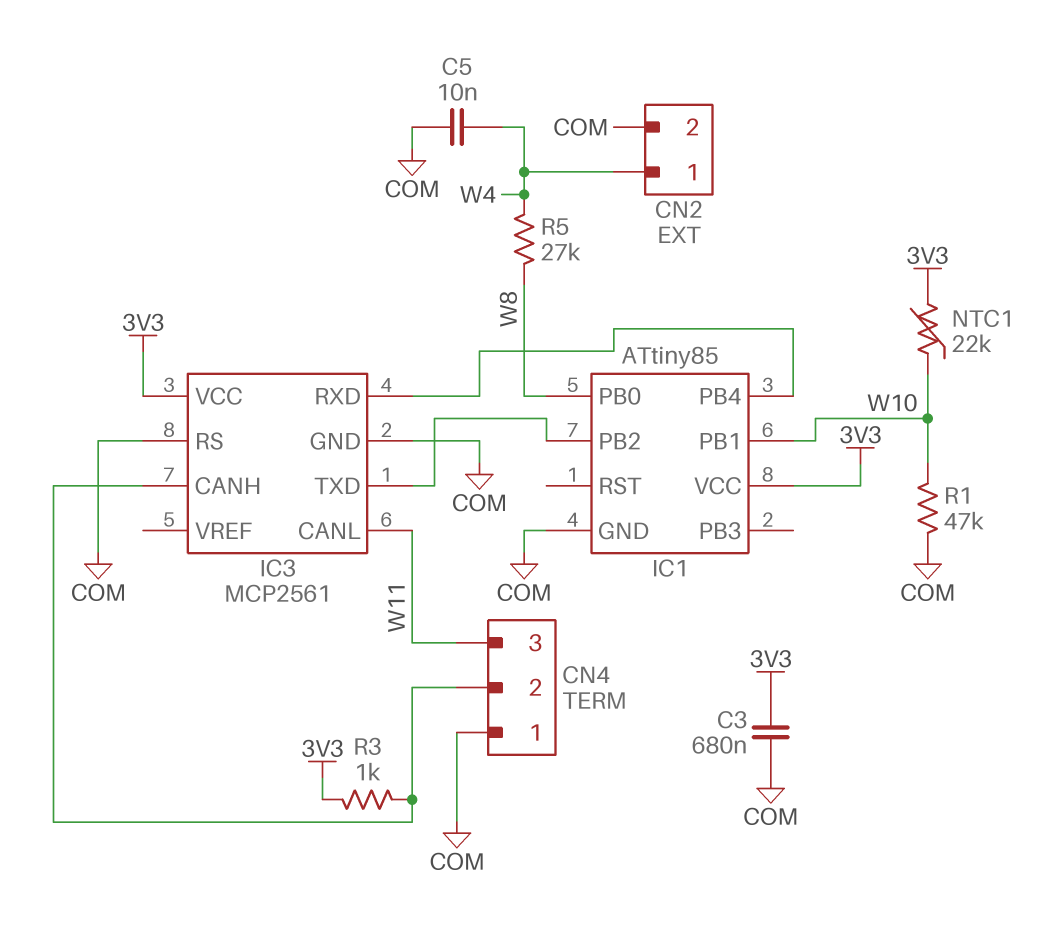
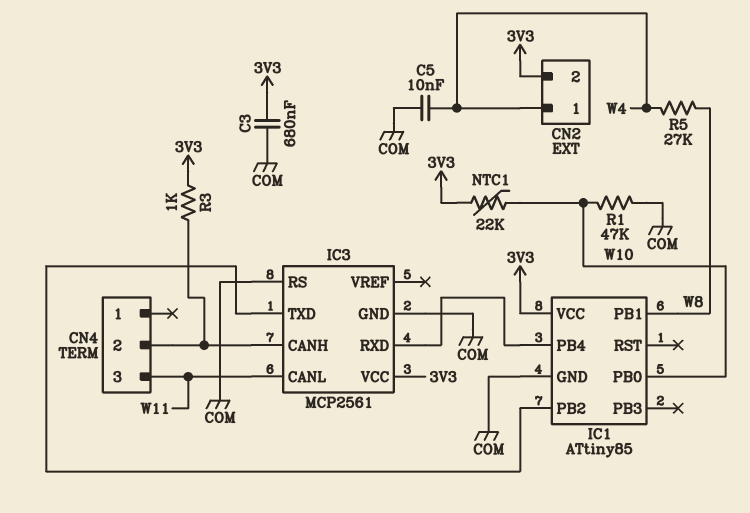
CN2 pin 2: COM -> 3V3
CN4 pin 1: COM -> none
IC1 pin PB0: W8 -> W10
IC1 pin PB1: W10 -> W8

